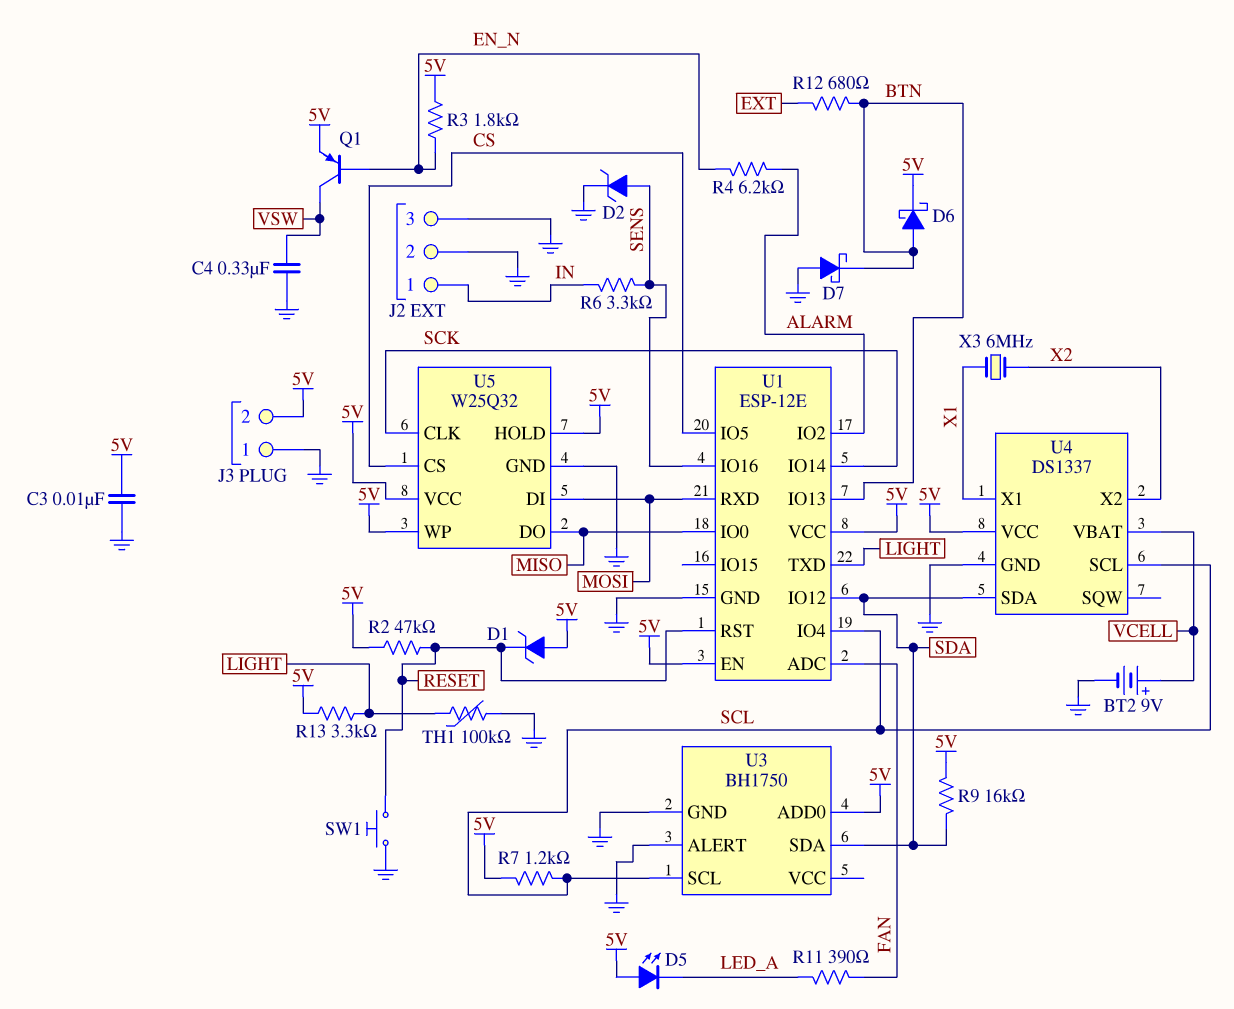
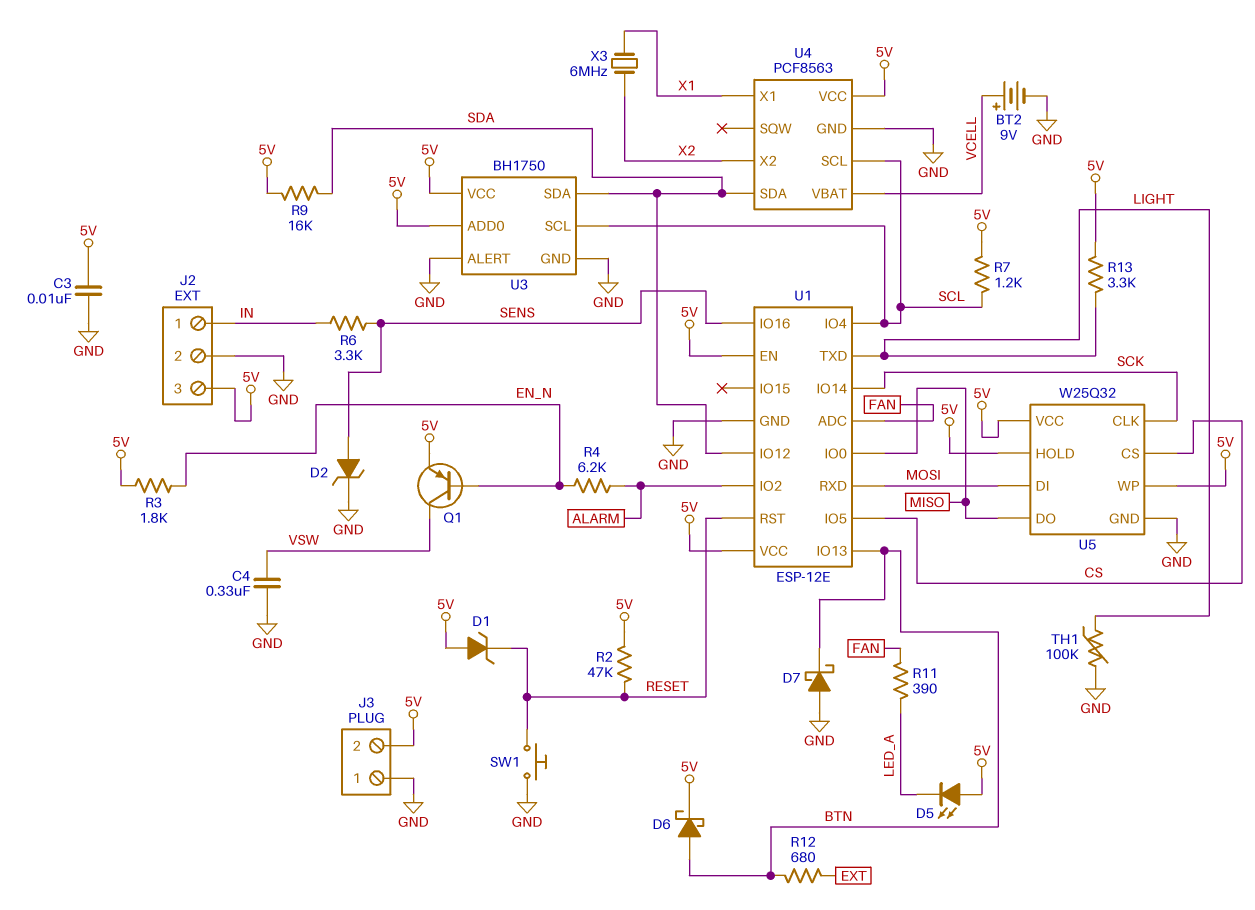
J2 pin 3: GND -> 5V
U3 pin VCC: none -> 5V
U4: DS1337 -> PCF8563

